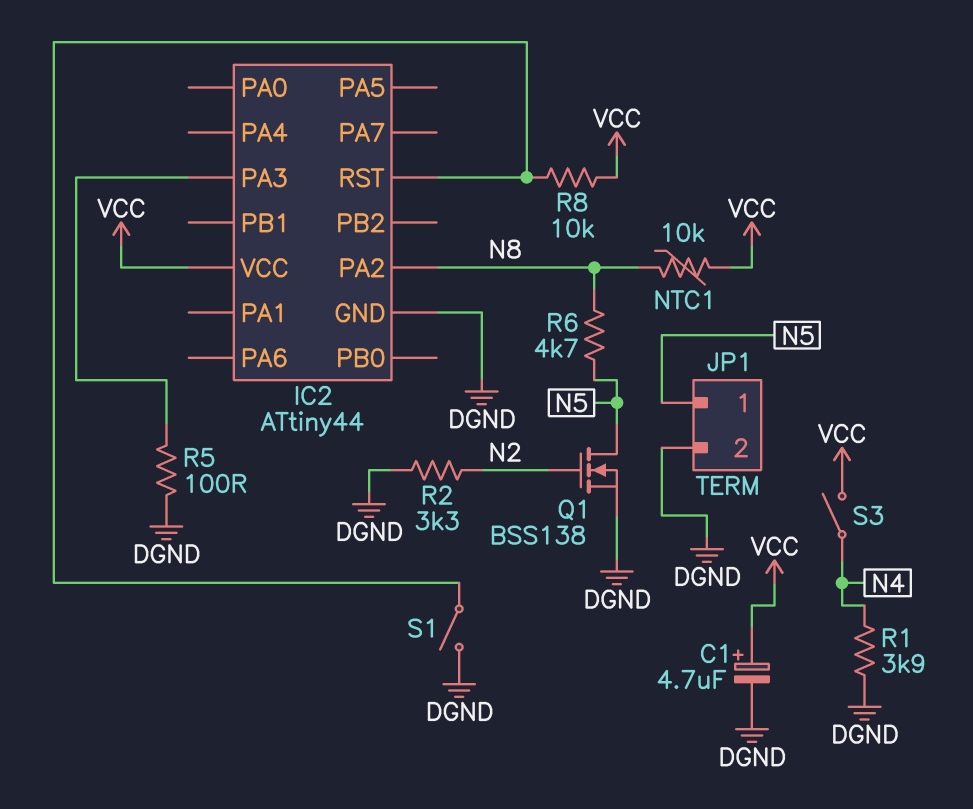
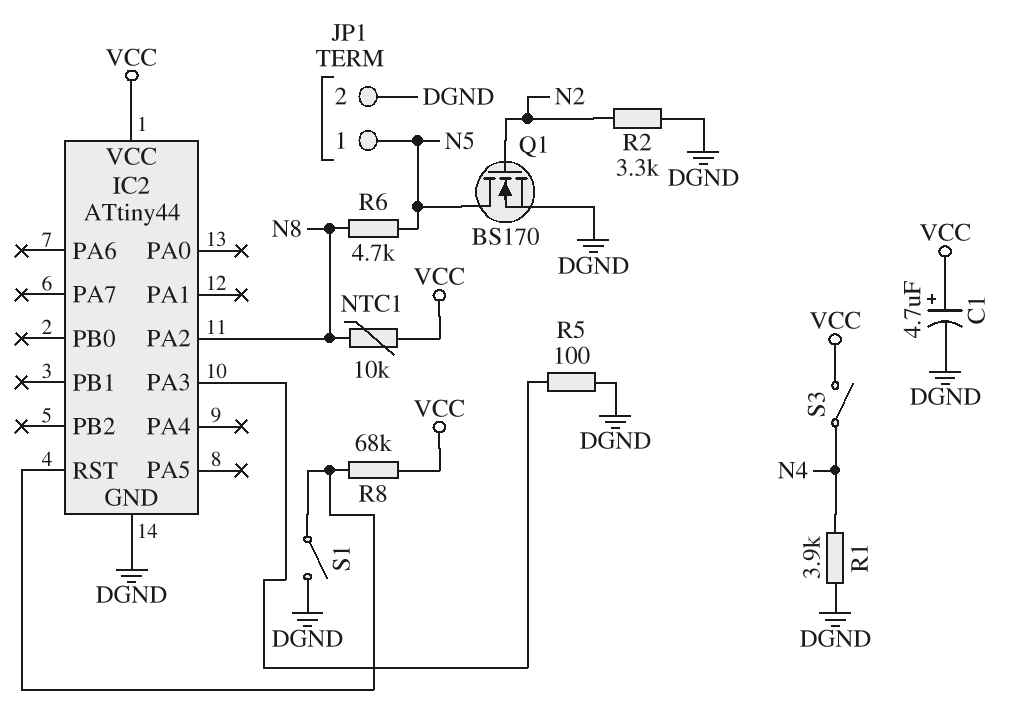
Q1: NMOS BSS138 (G N2, D N5, S DGND) -> NMOS BS170 (G N2, D N5, S DGND)
R8: 10k (IC2/RST, VCC) -> 68k (IC2/RST, VCC)

